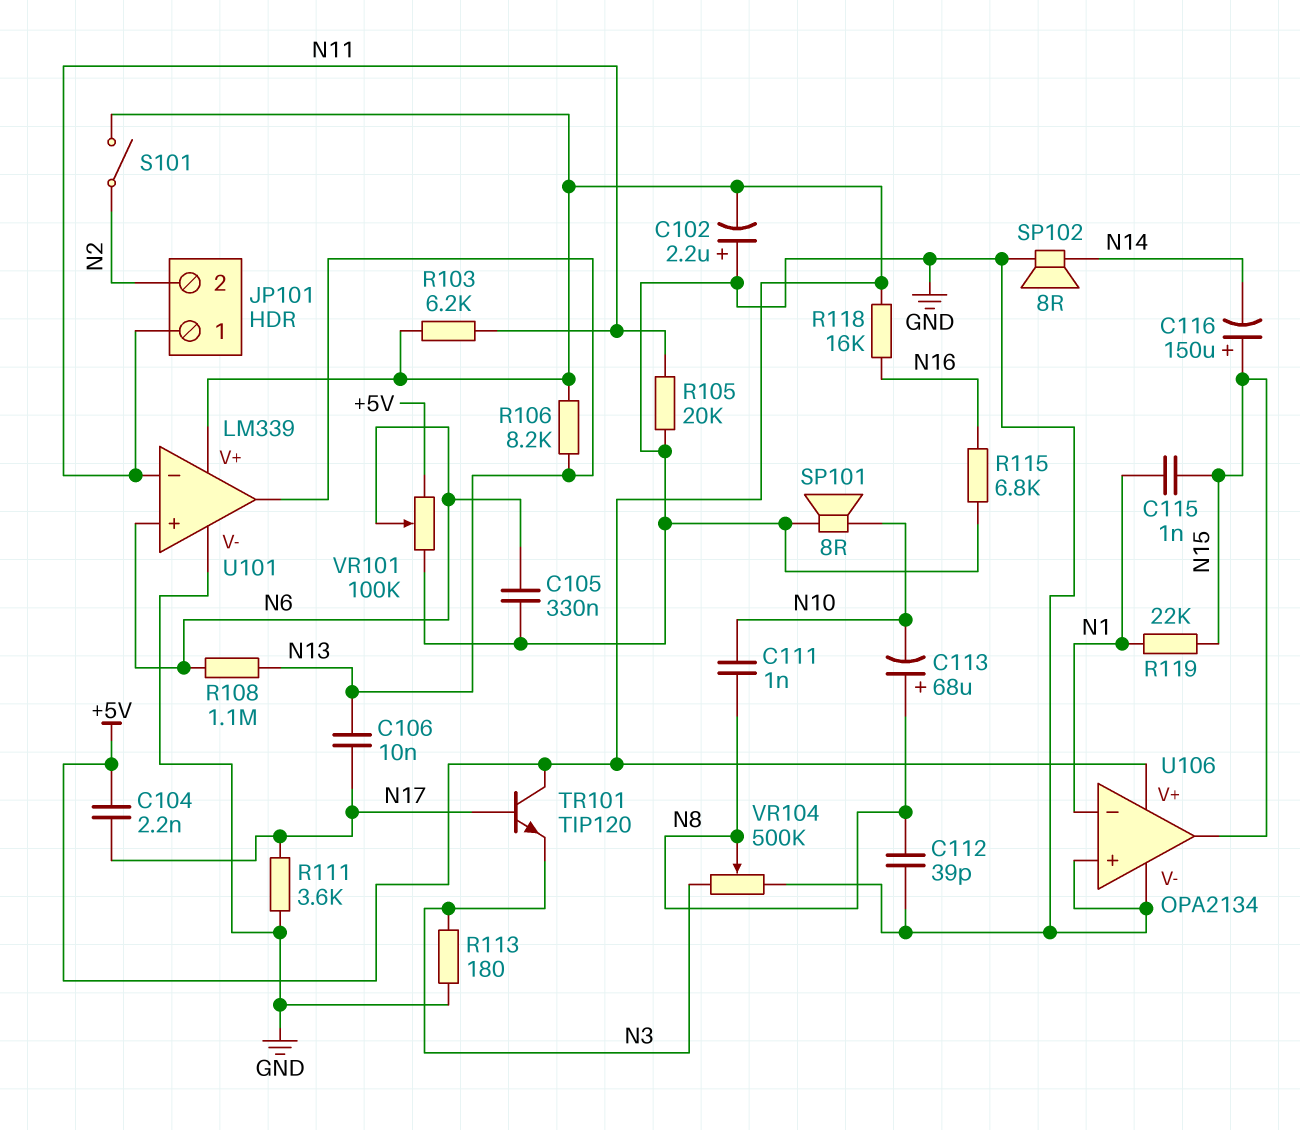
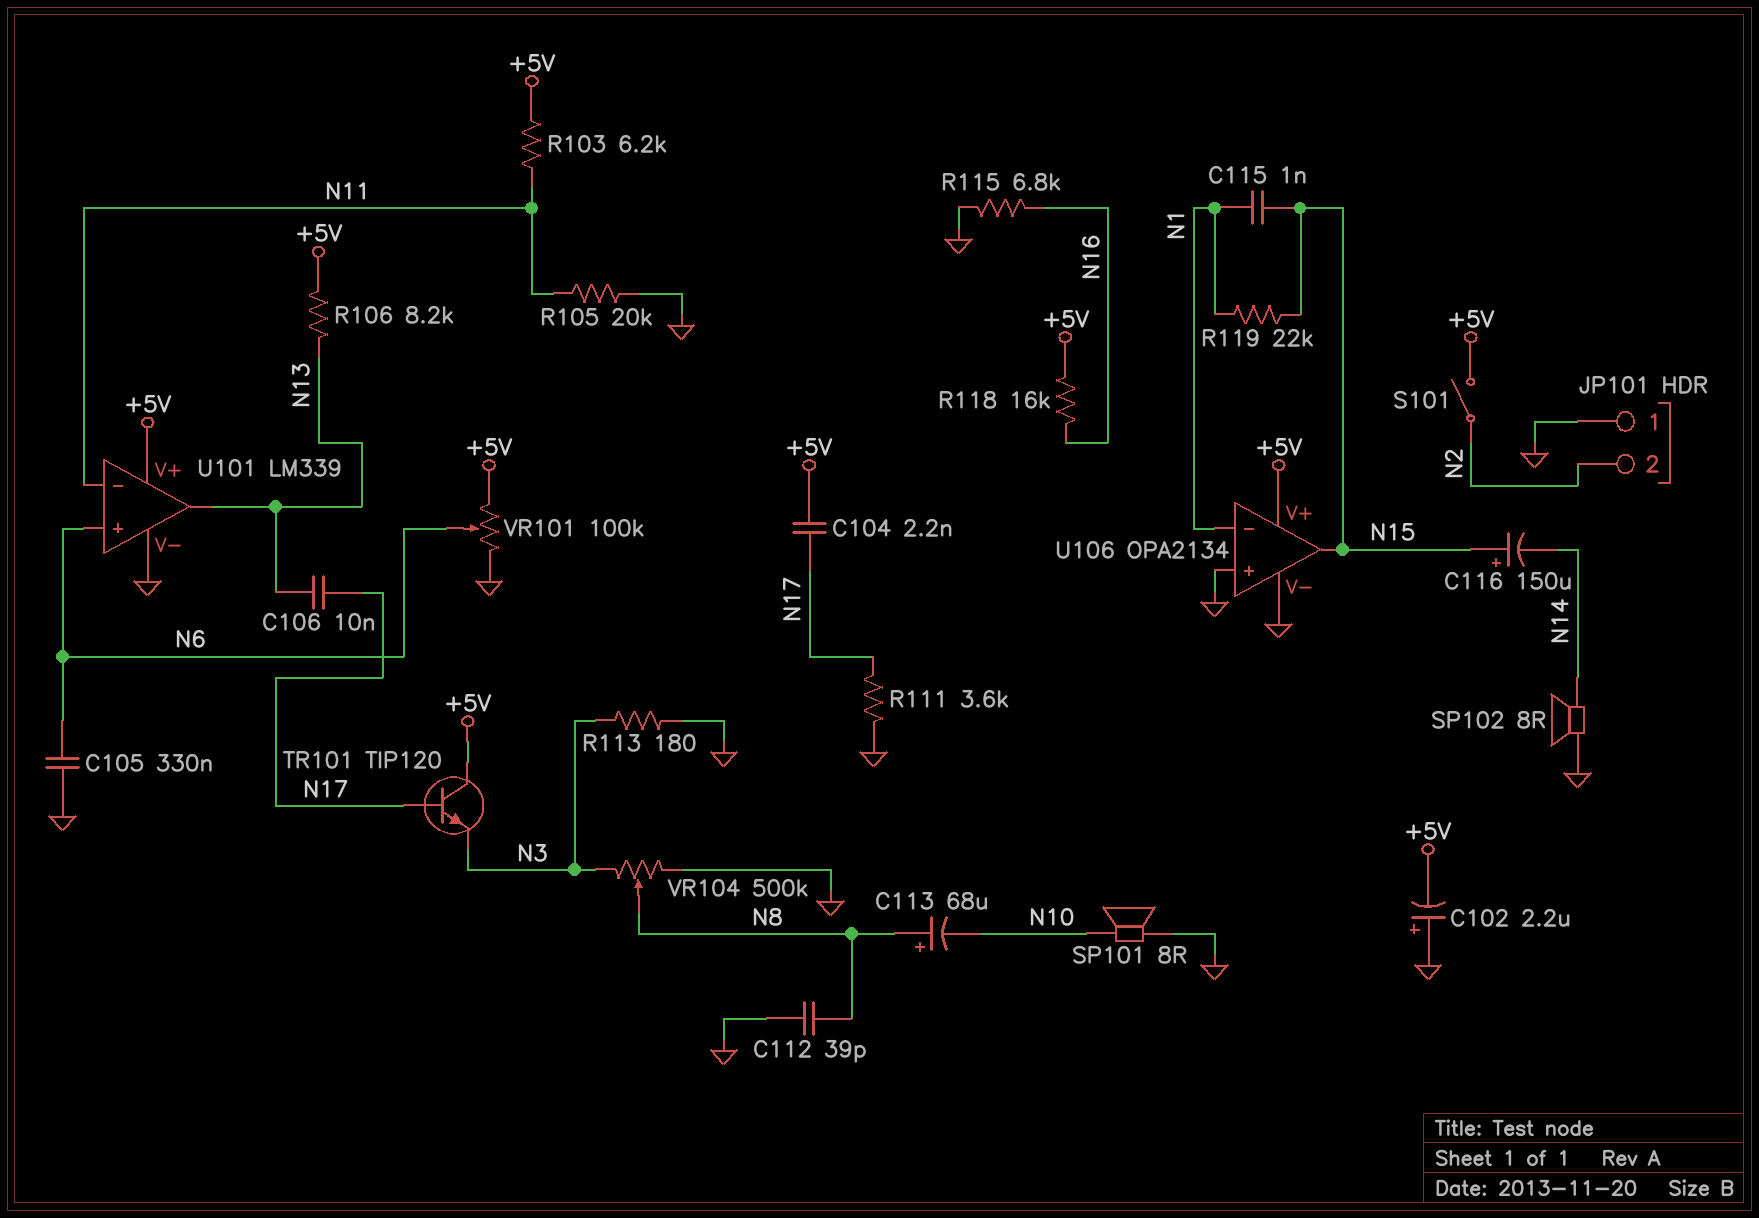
C111: 1nF (N8, N10) -> none
JP101 pin 1: N11 -> GND
R108: 1.1M (N6, N13) -> none

